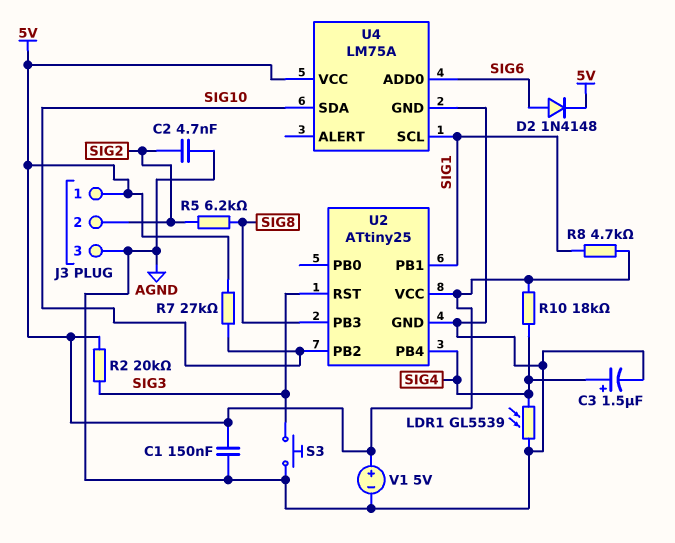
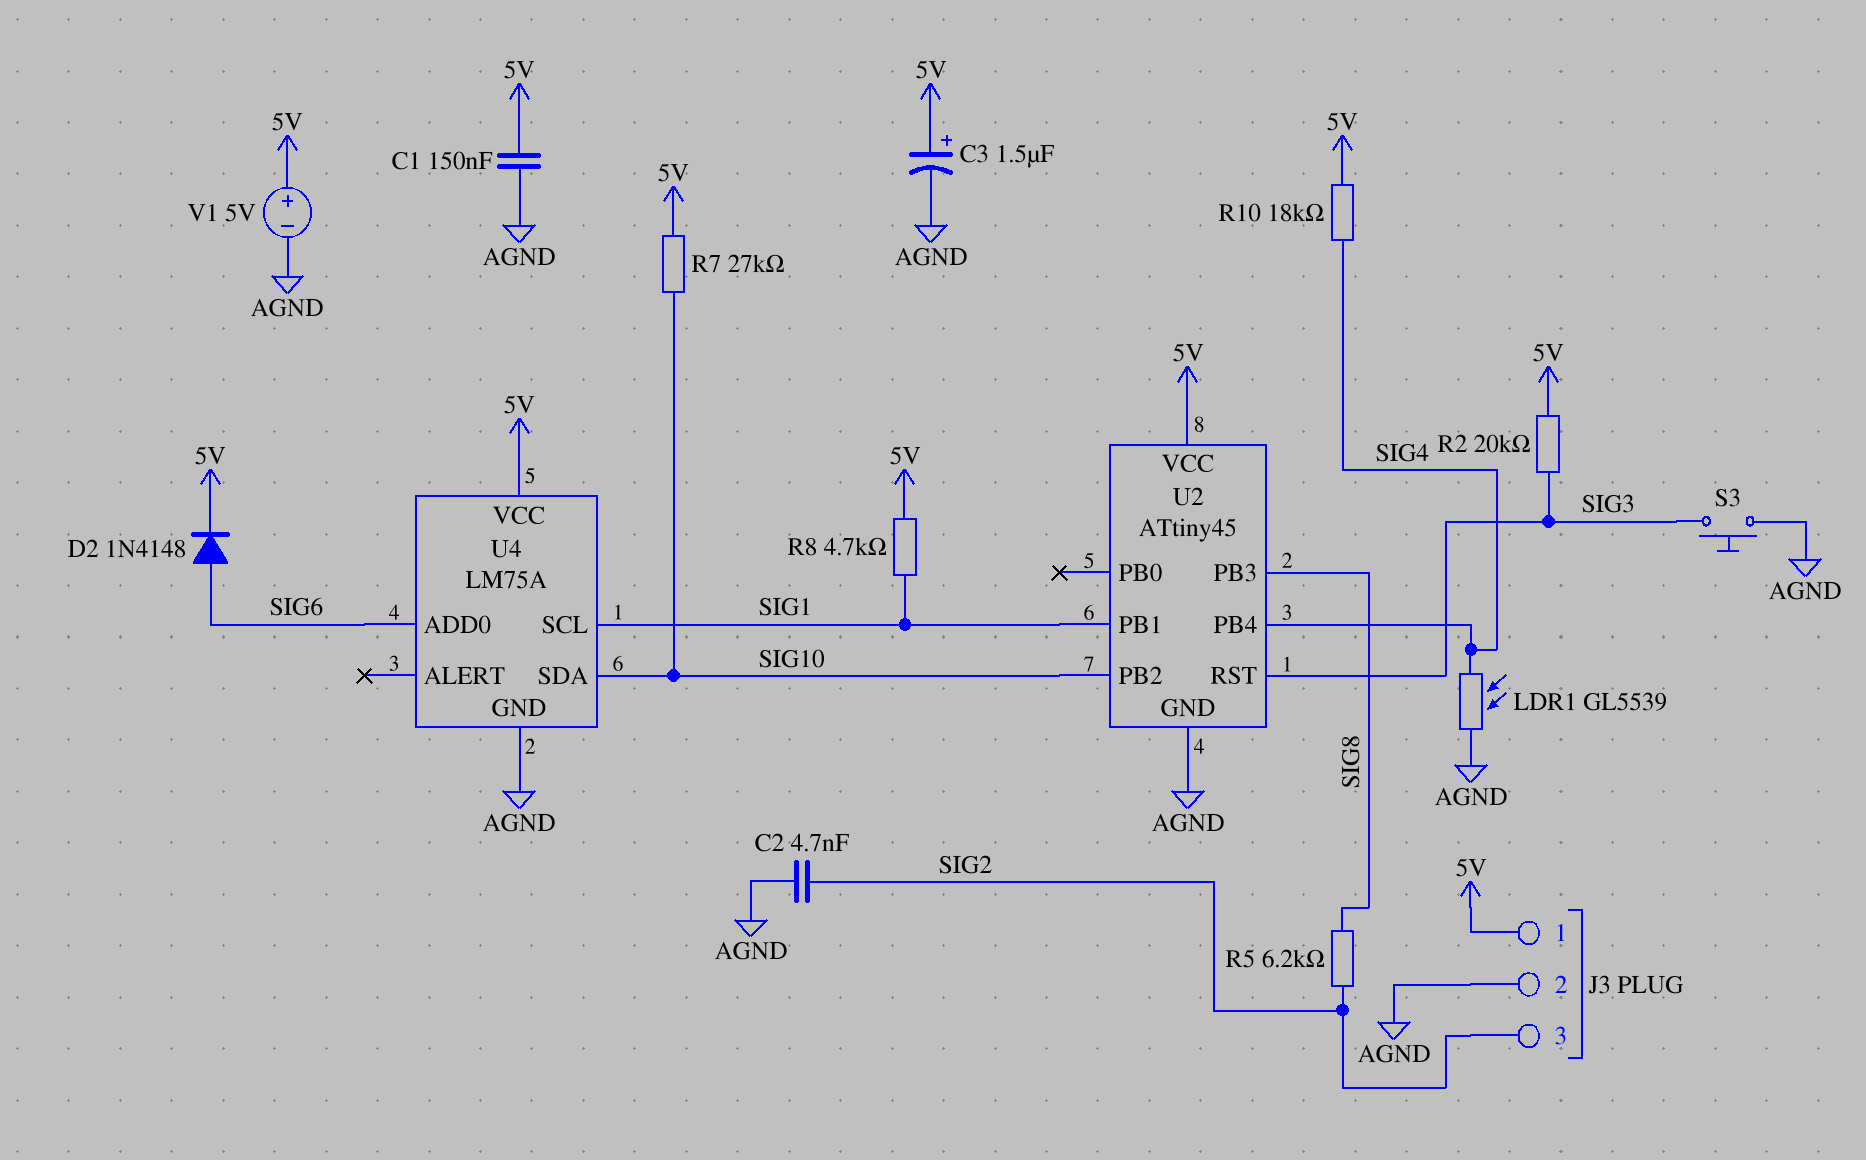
C3: 1.5uF (plus SIG4, minus AGND) -> 1.5uF (plus 5V, minus AGND)
J3 pin 2: SIG2 -> AGND
J3 pin 3: AGND -> SIG2
U2: ATtiny25 -> ATtiny45

